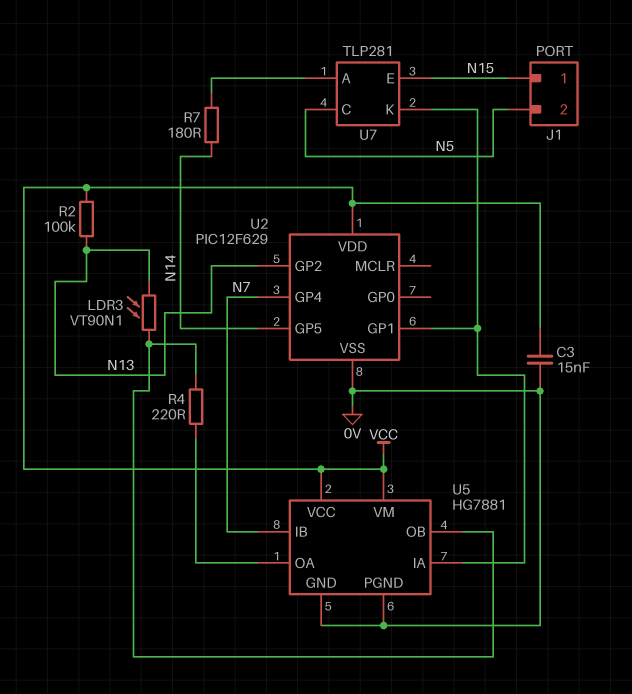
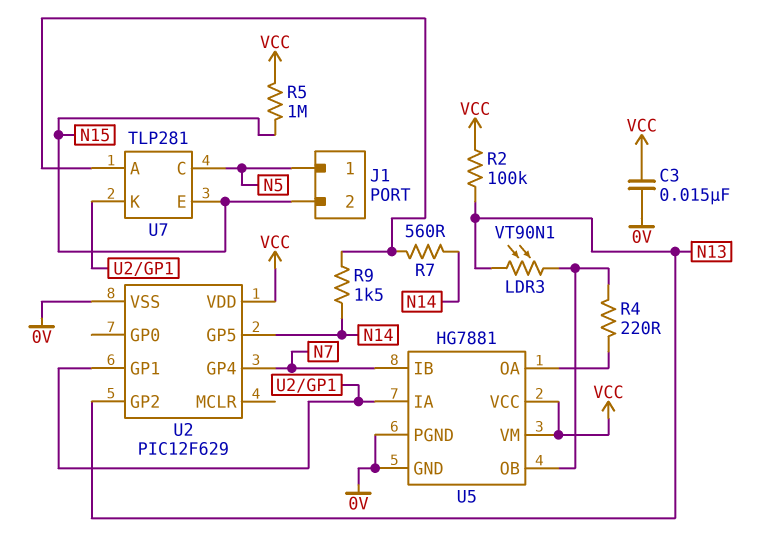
J1 pin 1: N15 -> N5
J1 pin 2: N5 -> N15
R5: none -> 1M (N15, VCC)
R7: 180 (N14, U7/A) -> 560 (N14, U7/A)
R9: none -> 1.5k (N14, U7/A)

